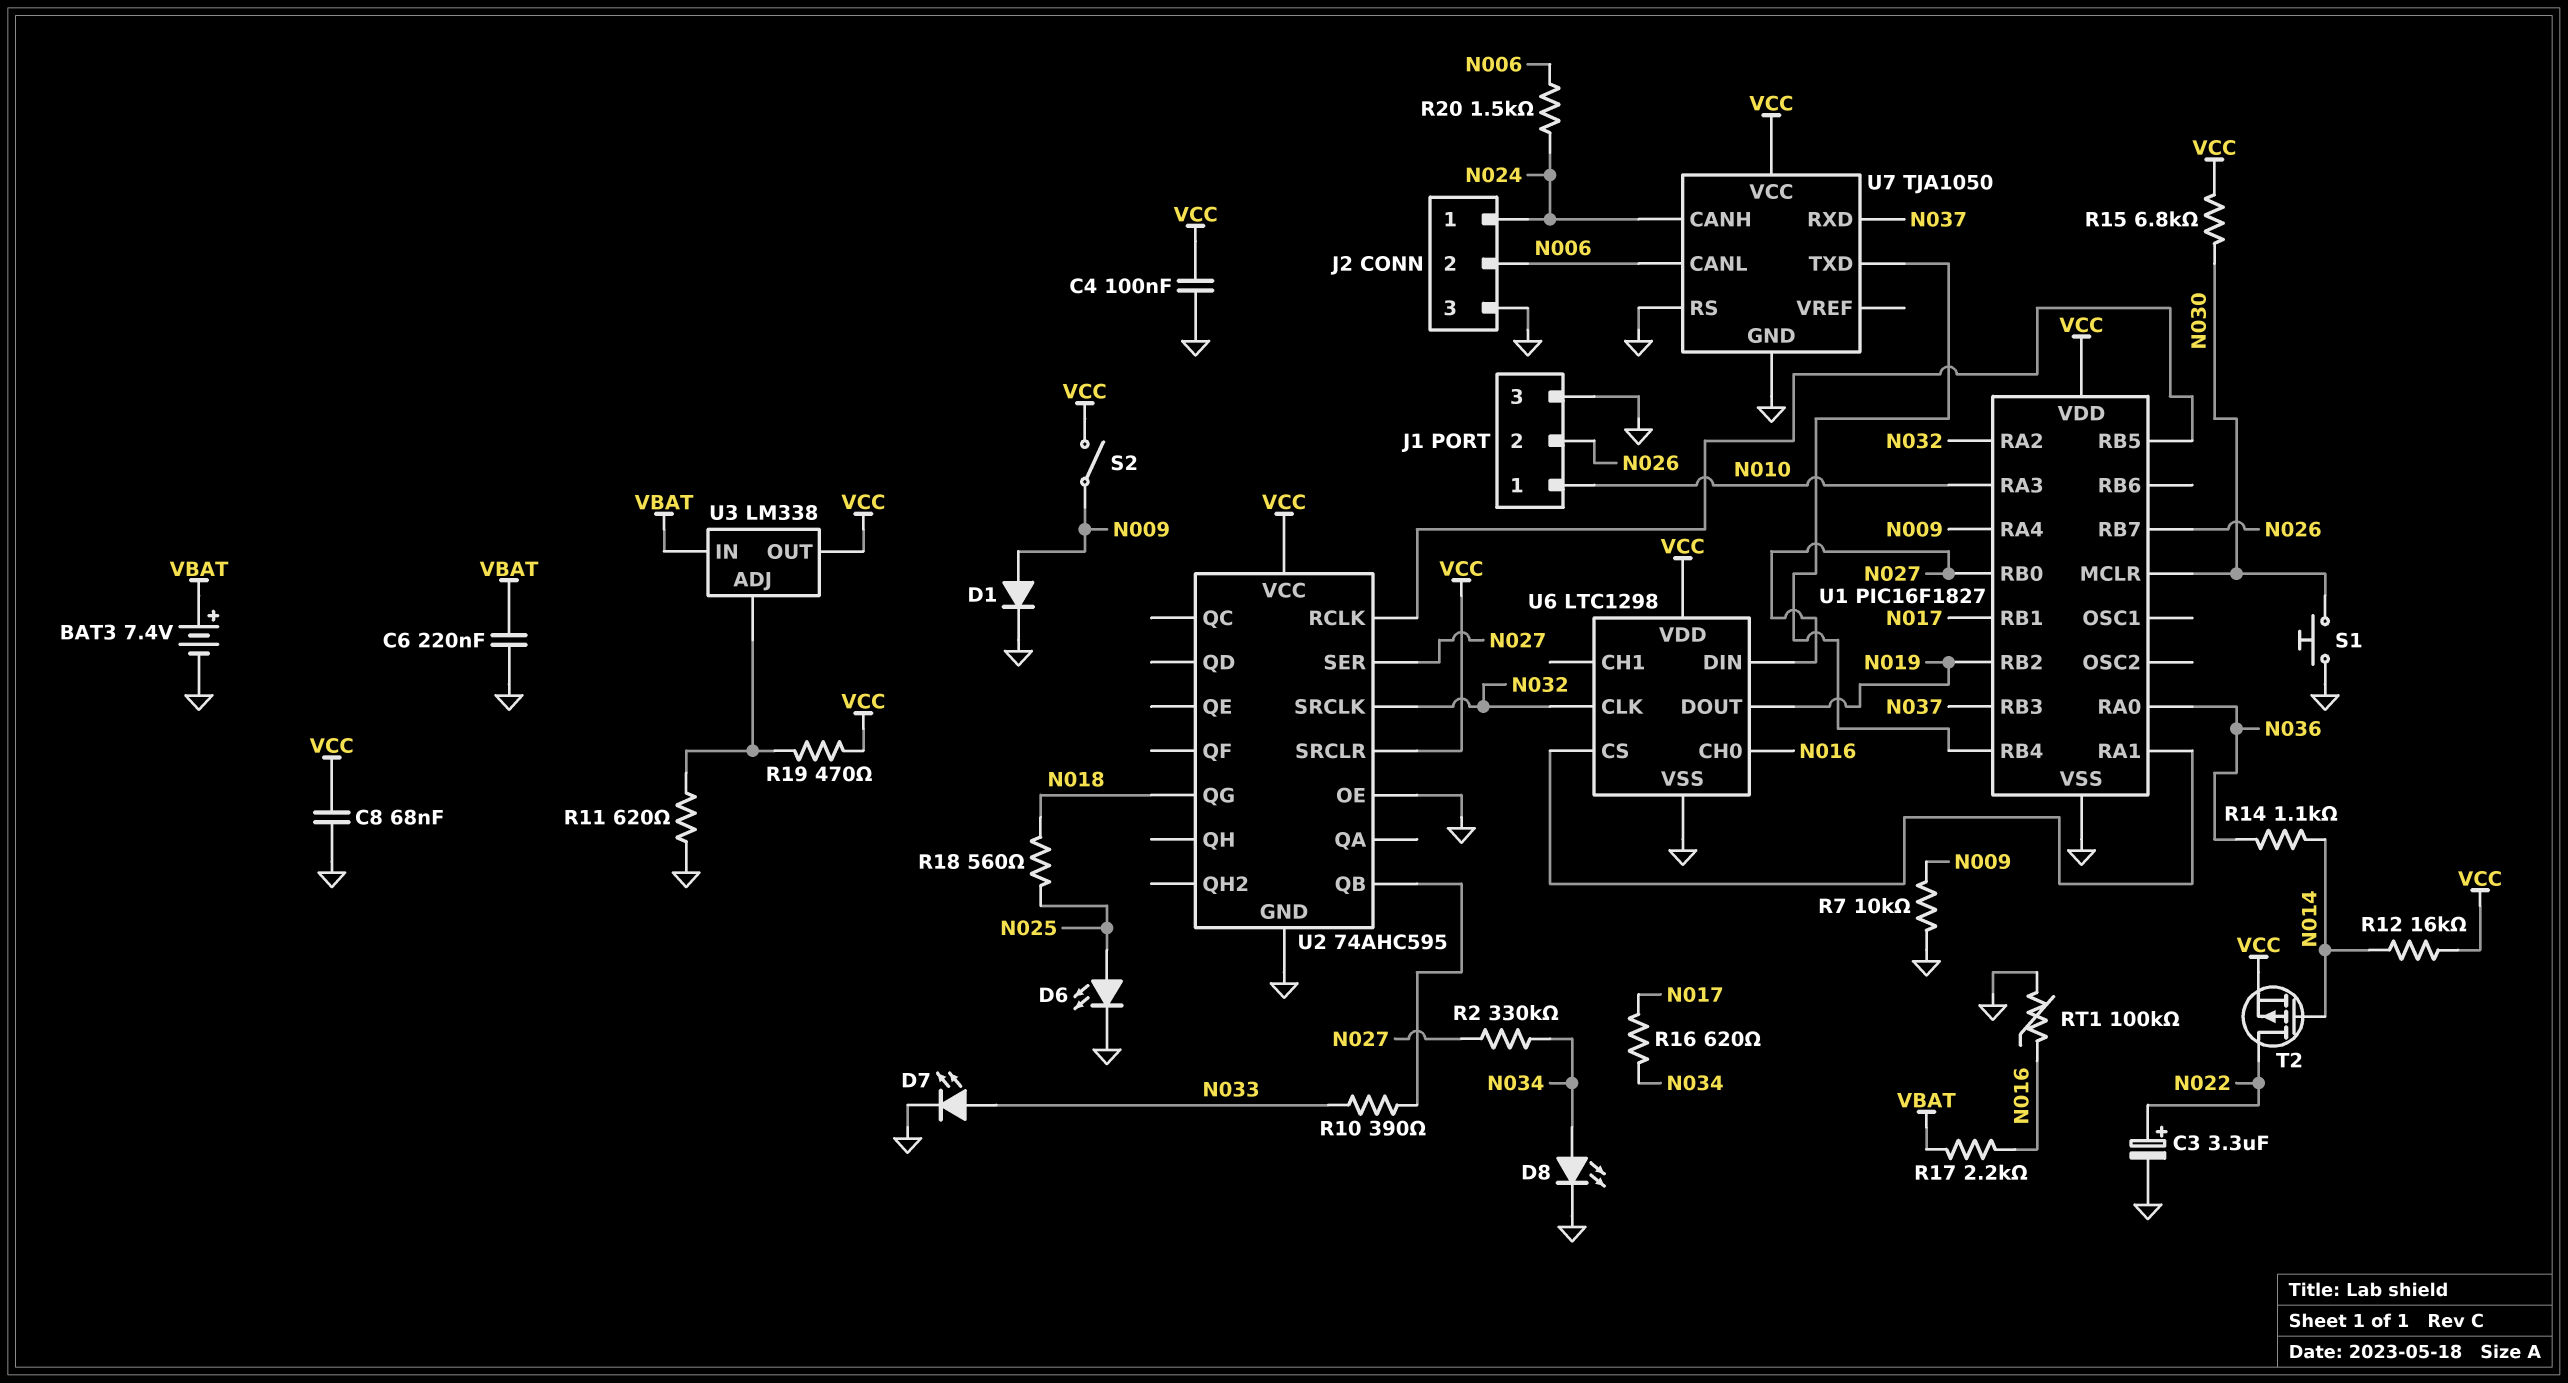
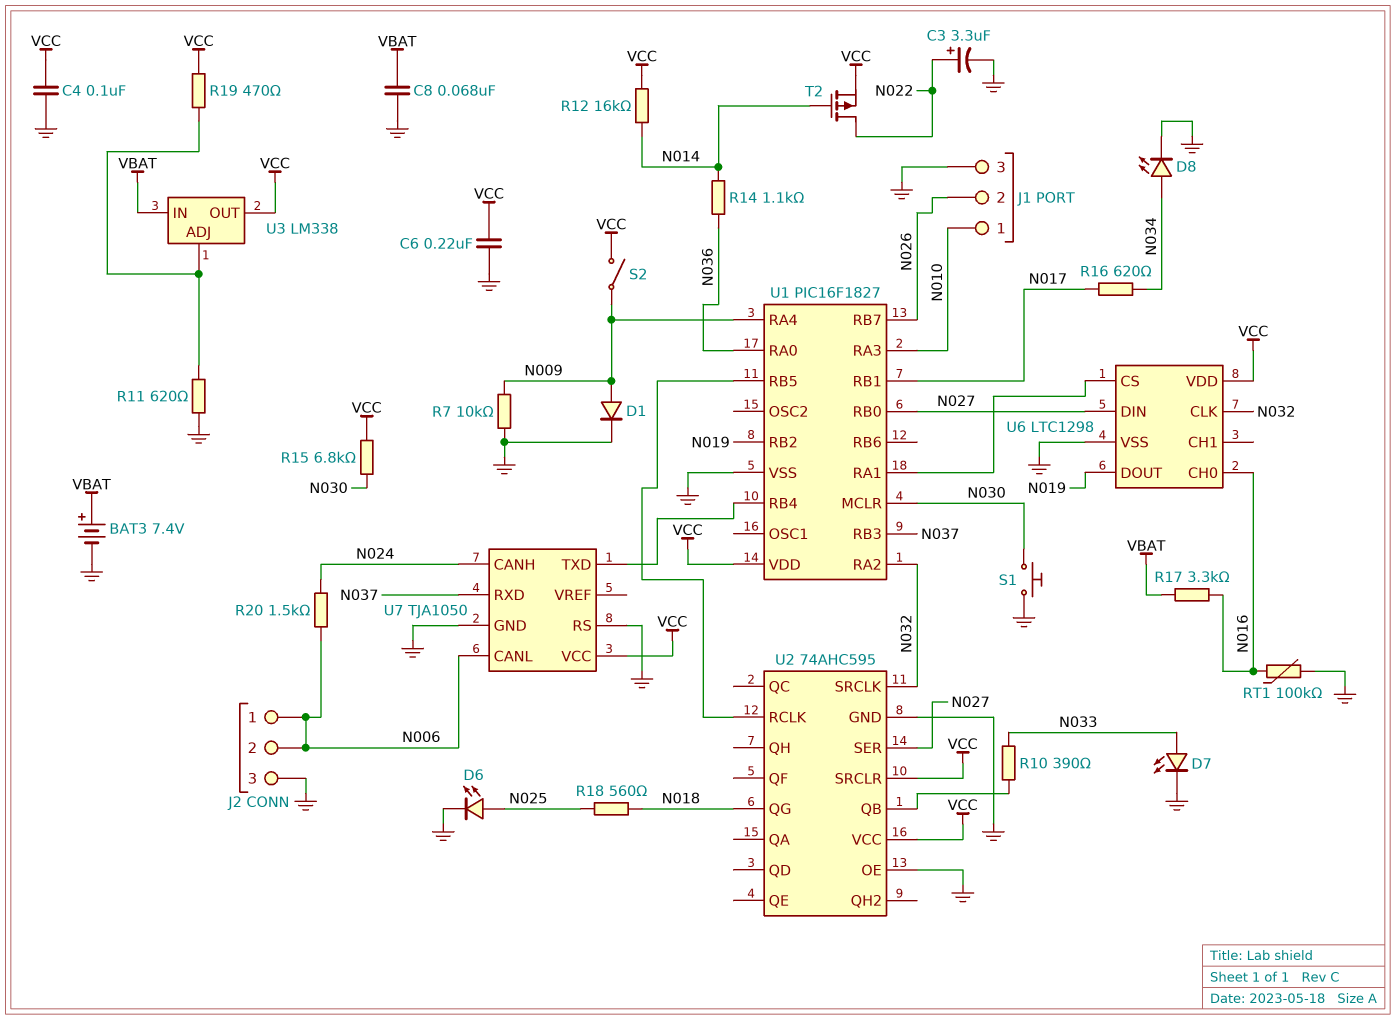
C6: 220nF (GND, VBAT) -> 220nF (GND, VCC)
C8: 68nF (GND, VCC) -> 68nF (GND, VBAT)
J2 pin 1: N024 -> N006
R2: 330k (N027, N034) -> none
R17: 2.2k (N016, VBAT) -> 3.3k (N016, VBAT)

